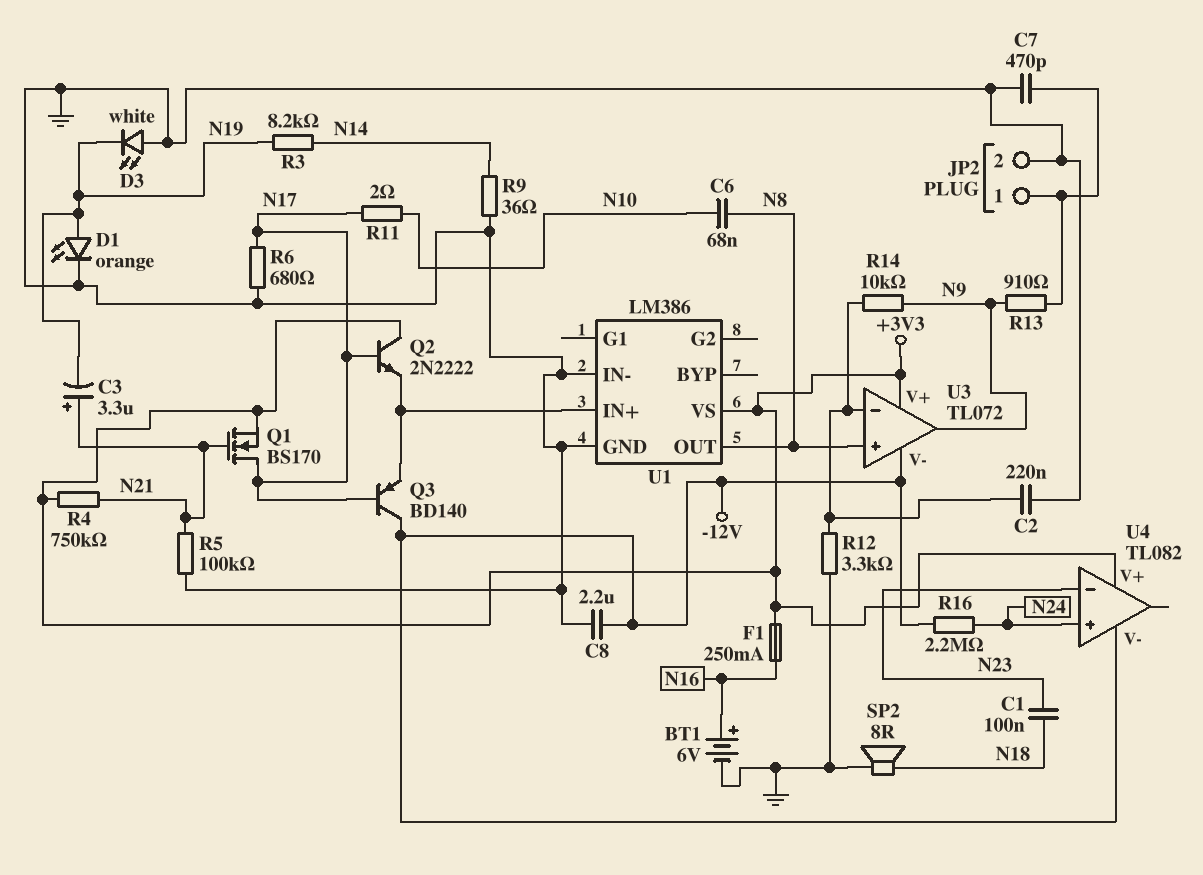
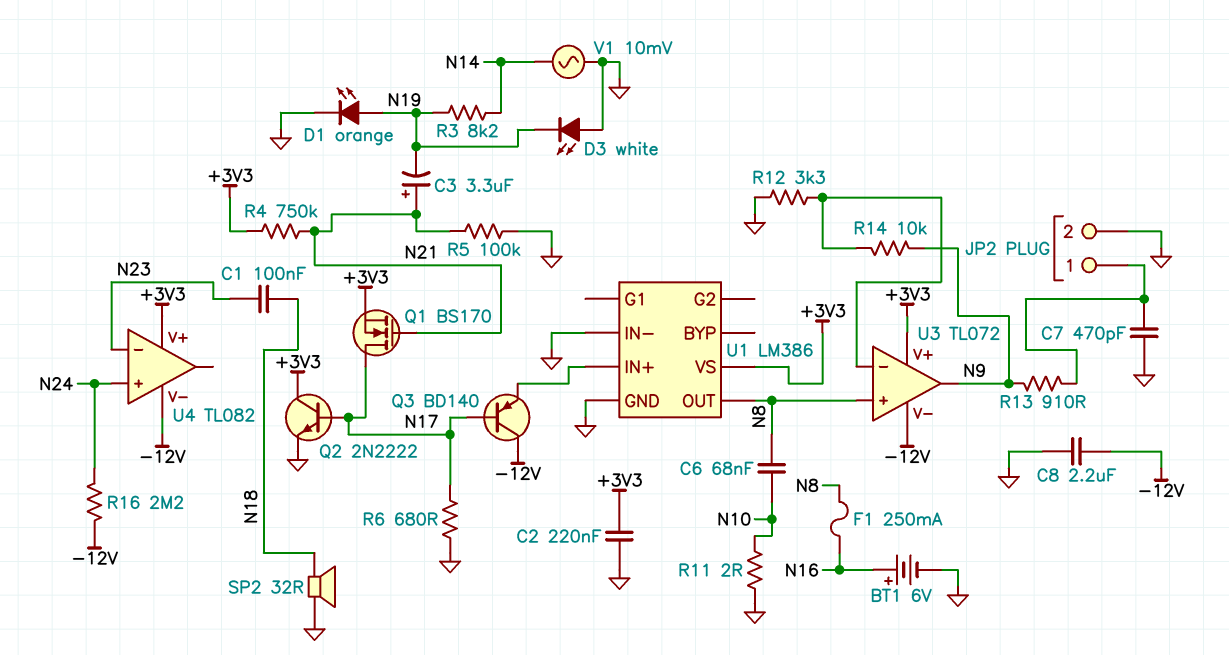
C2: 220nF (GND, U3/in-) -> 220nF (+3V3, GND)
F1: 250mA (+3V3, N16) -> 250mA (N8, N16)
Q2: NPN 2N2222 (B N17, C +3V3, E U1/IN+) -> NPN 2N2222 (B N17, C +3V3, E GND)
R9: 36 (GND, N14) -> none
R11: 2 (N10, N17) -> 2 (GND, N10)
SP2: speaker 8R (GND, N18) -> speaker 32R (GND, N18)
V1: none -> AC 10mV (GND, N14)

